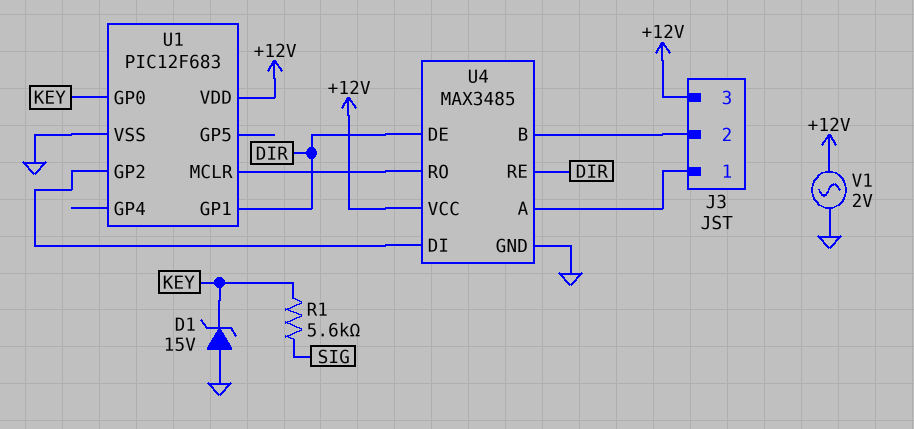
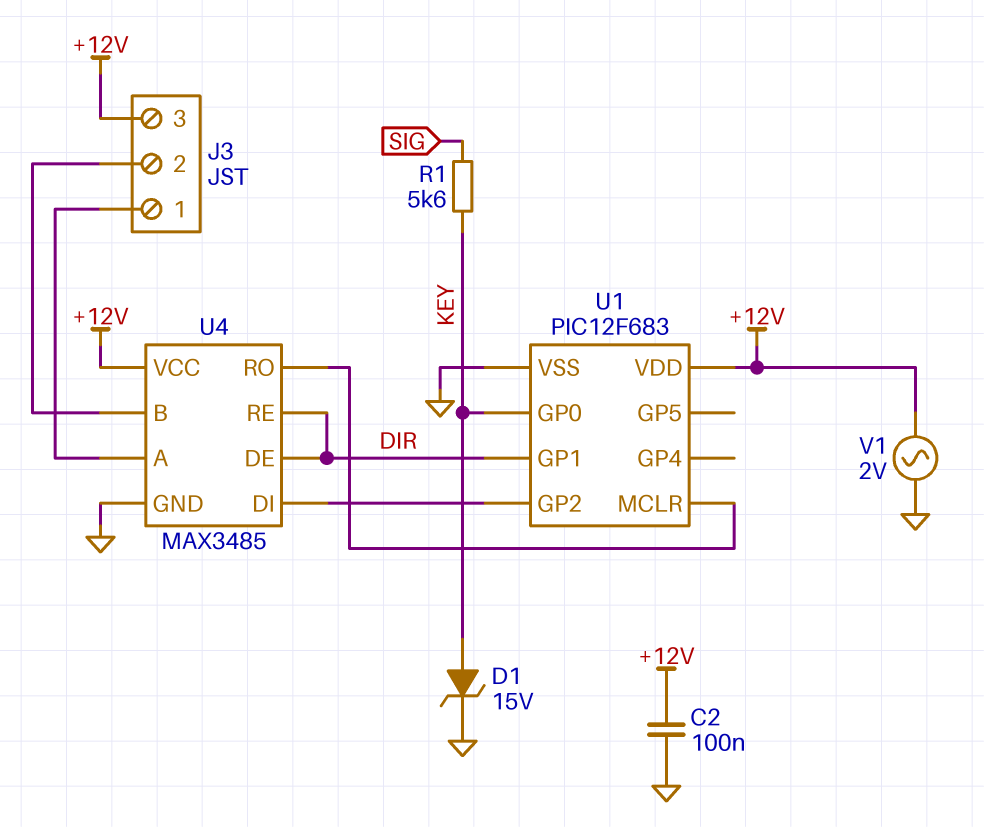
C2: none -> 100nF (+12V, GND)
D1: zener 15V (A GND, K KEY) -> zener 15V (A KEY, K GND)

